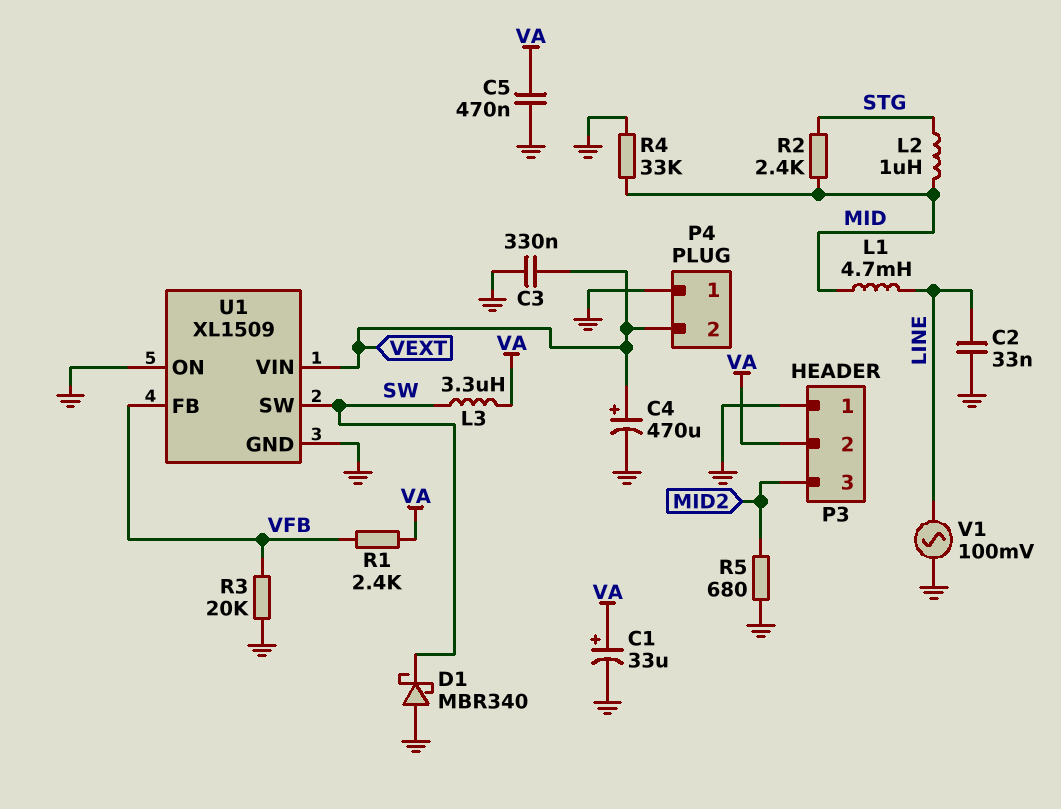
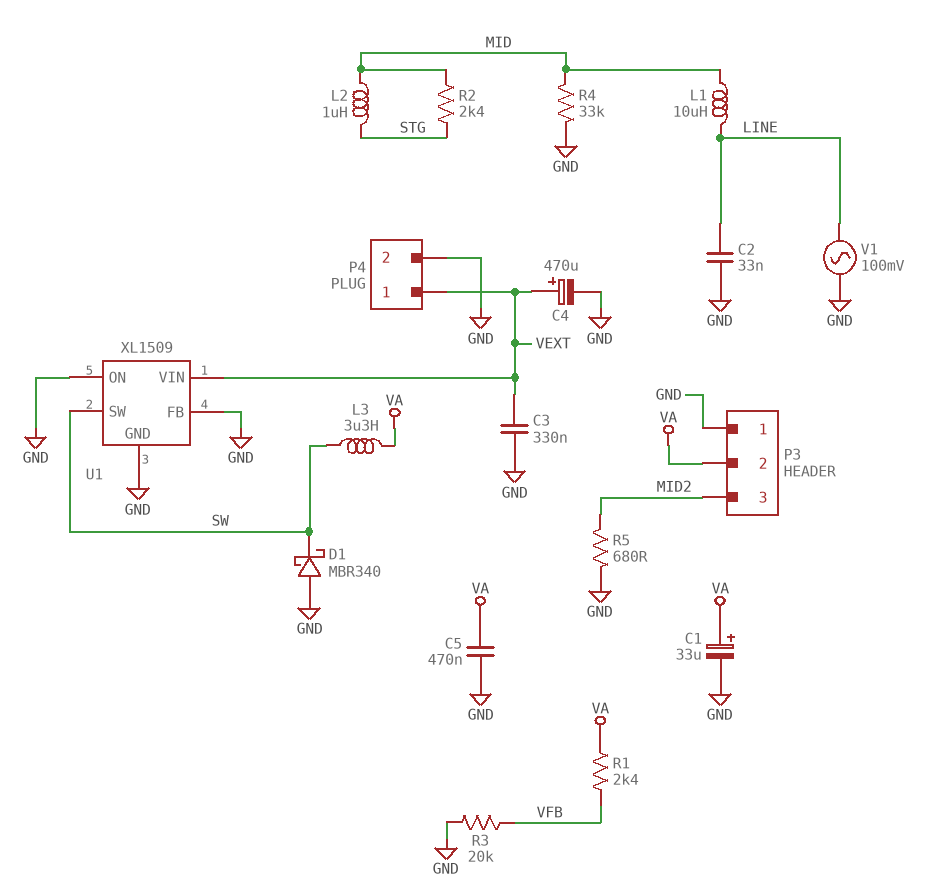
L1: 4.7mH (LINE, MID) -> 10uH (LINE, MID)
P4 pin 1: GND -> VEXT
P4 pin 2: VEXT -> GND
U1 pin FB: VFB -> GND

